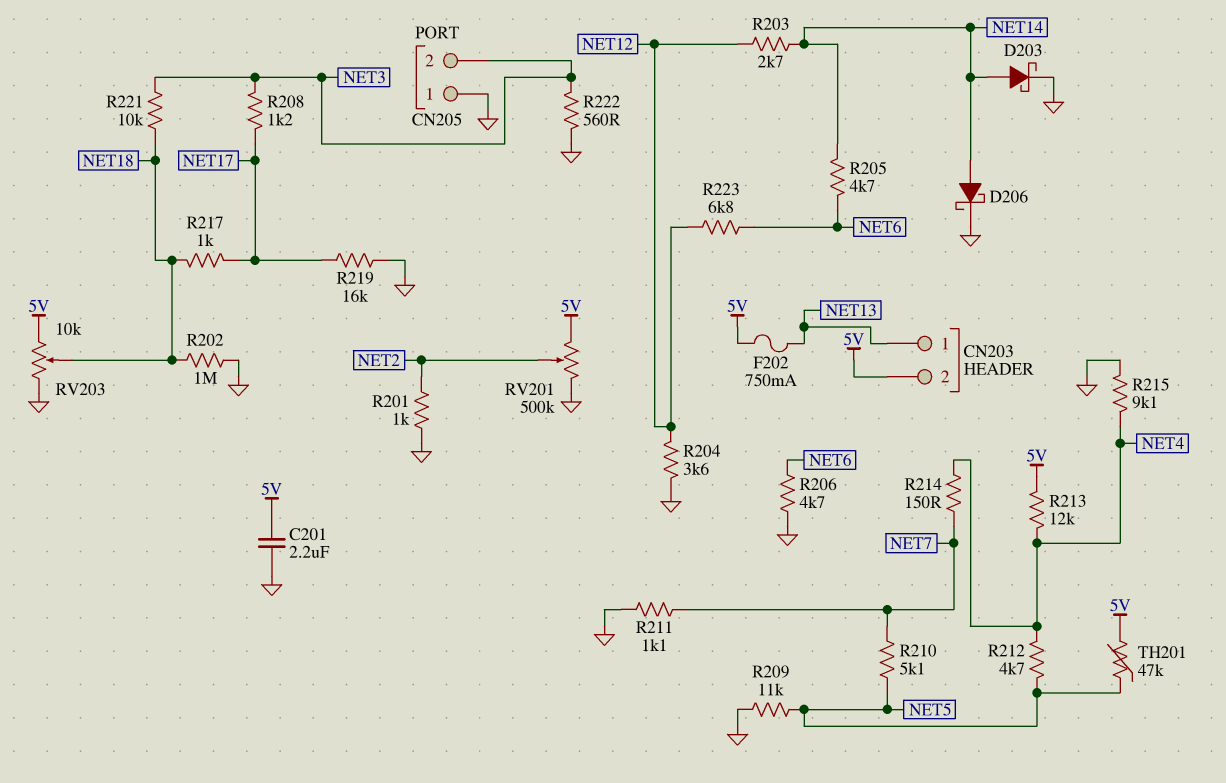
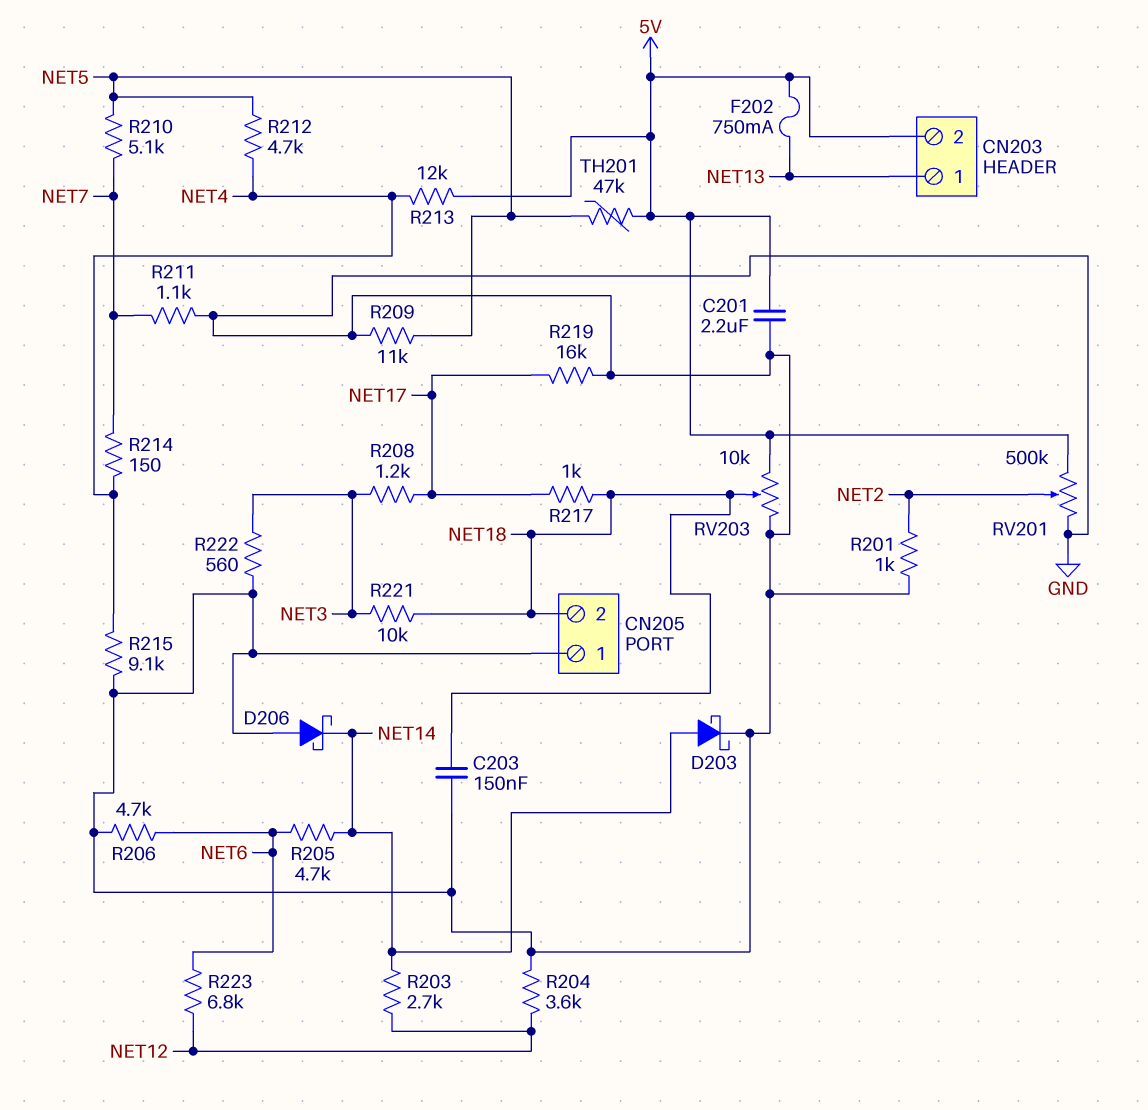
C203: none -> 150nF (GND, NET18)
CN205 pin 2: NET3 -> NET18
D206: schottky (A NET14, K GND) -> schottky (A GND, K NET14)
R202: 1M (GND, NET18) -> none

